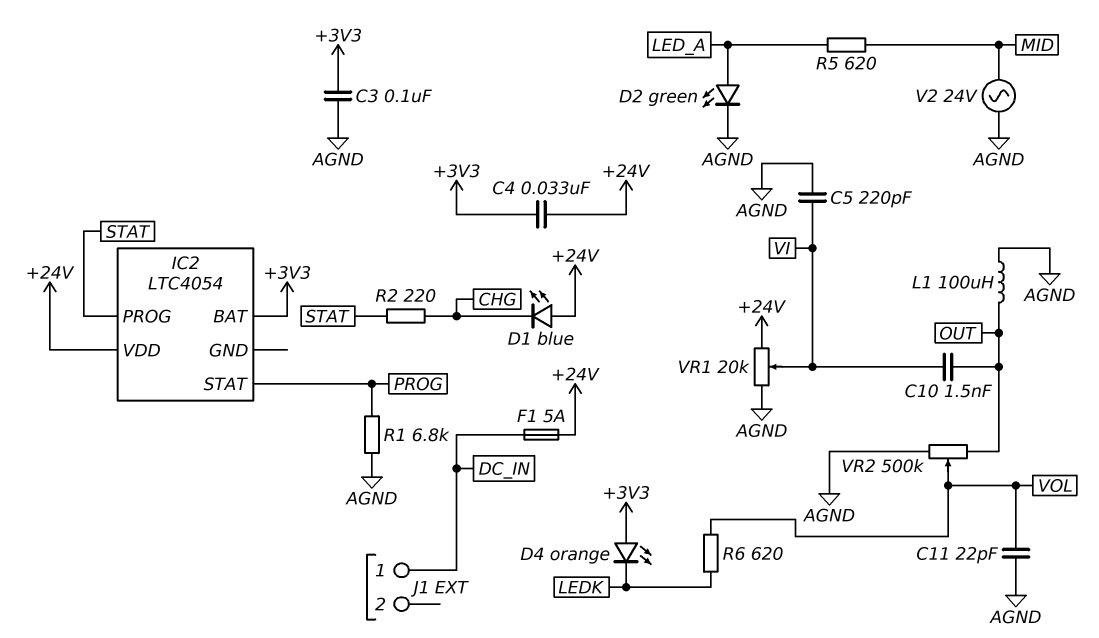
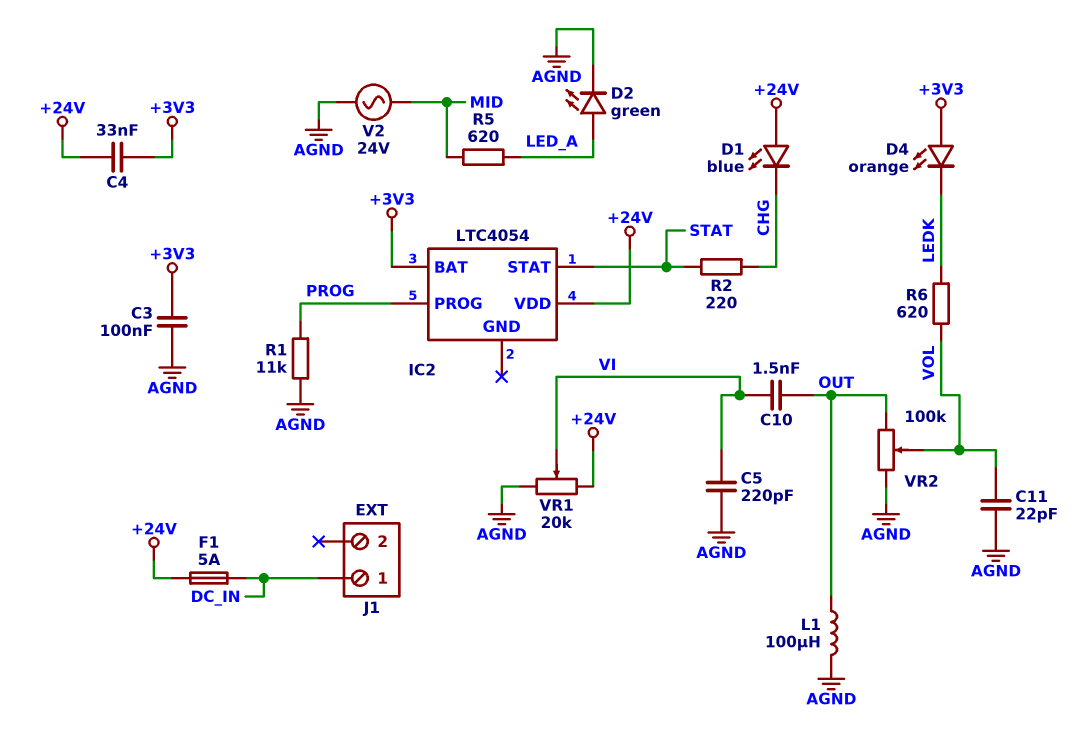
IC2 pin PROG: STAT -> PROG
IC2 pin STAT: PROG -> STAT
R1: 6.8k (AGND, PROG) -> 11k (AGND, PROG)
VR2: 500k (AGND, OUT, wiper VOL) -> 100k (AGND, OUT, wiper VOL)

